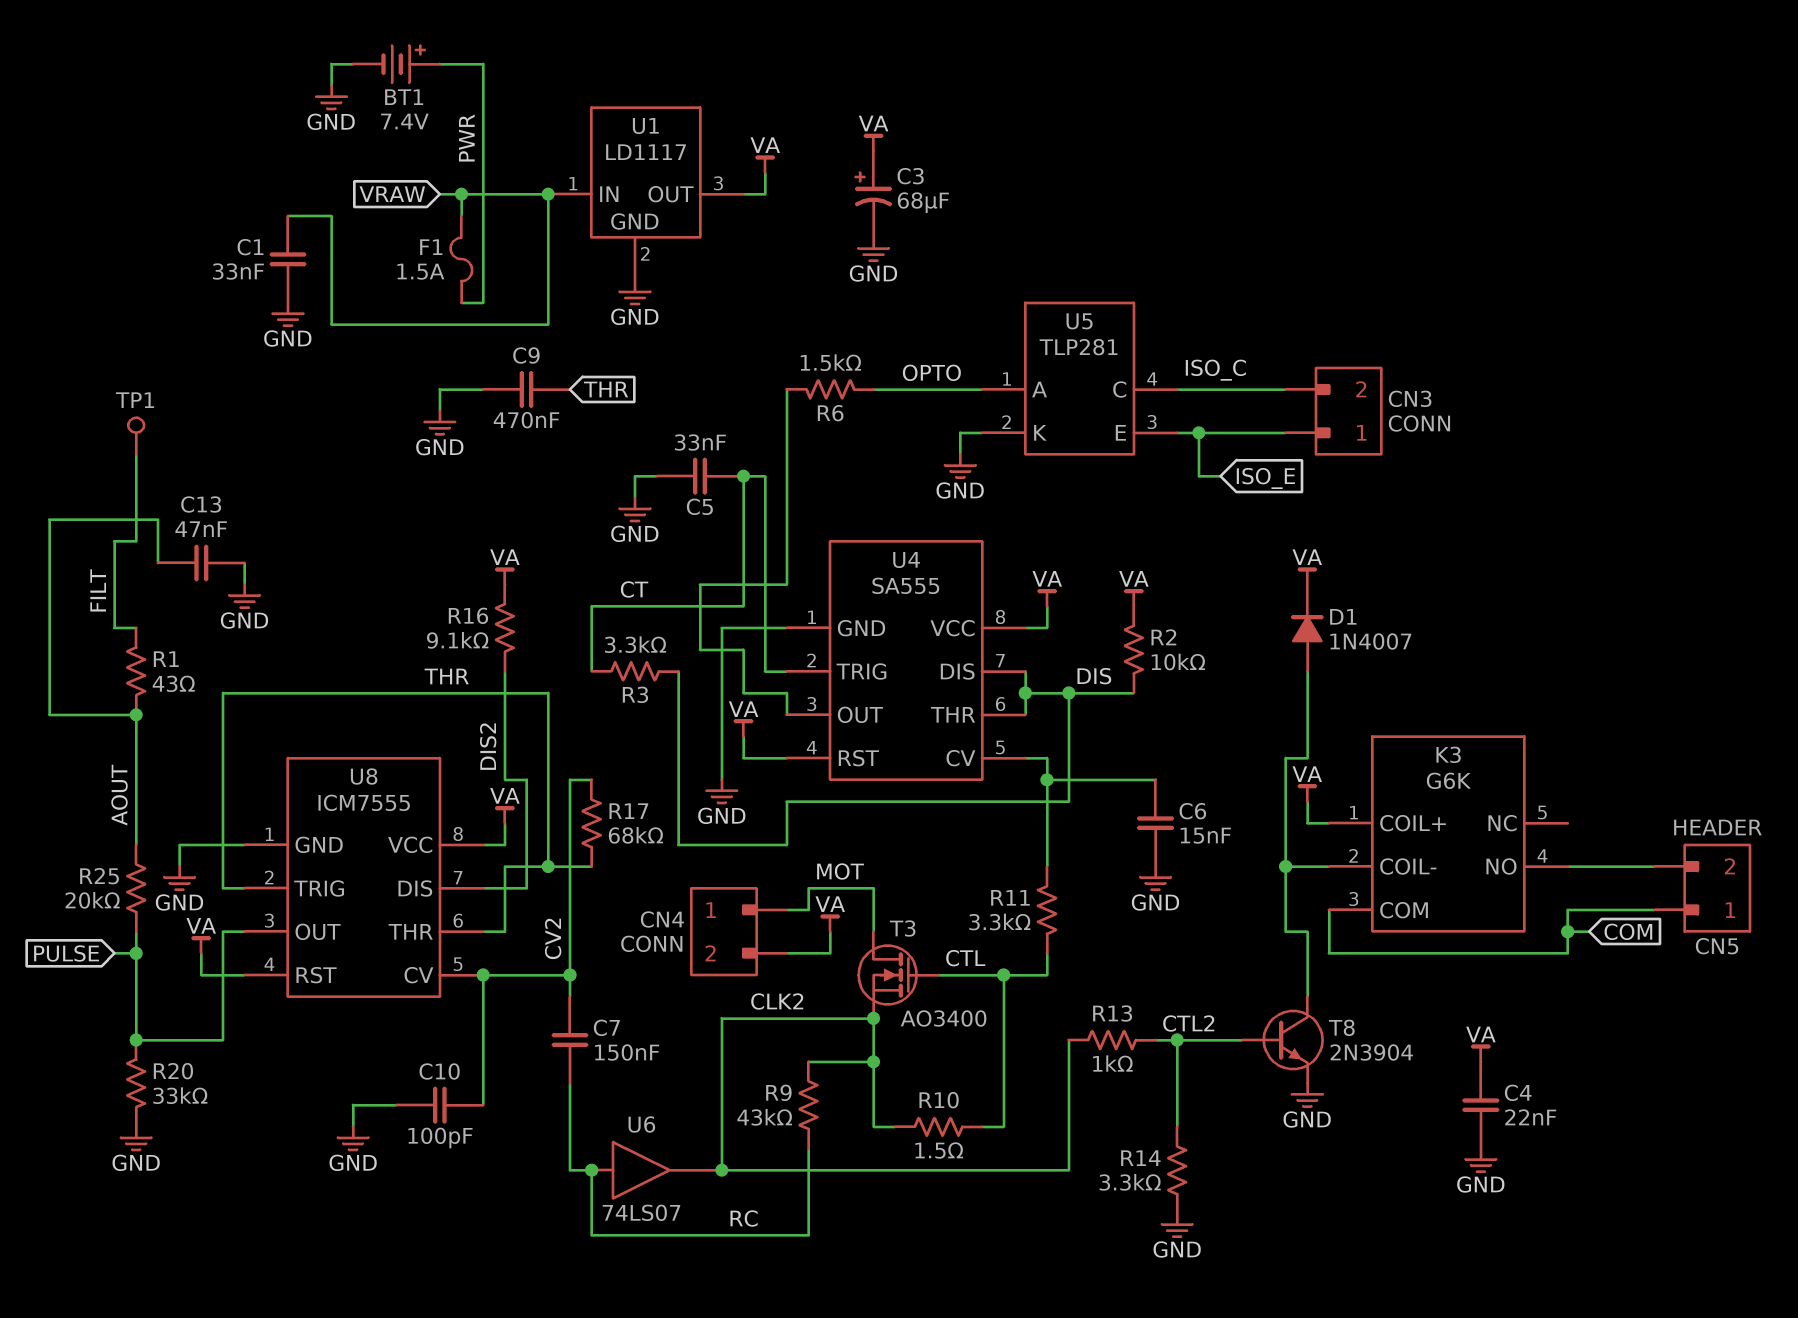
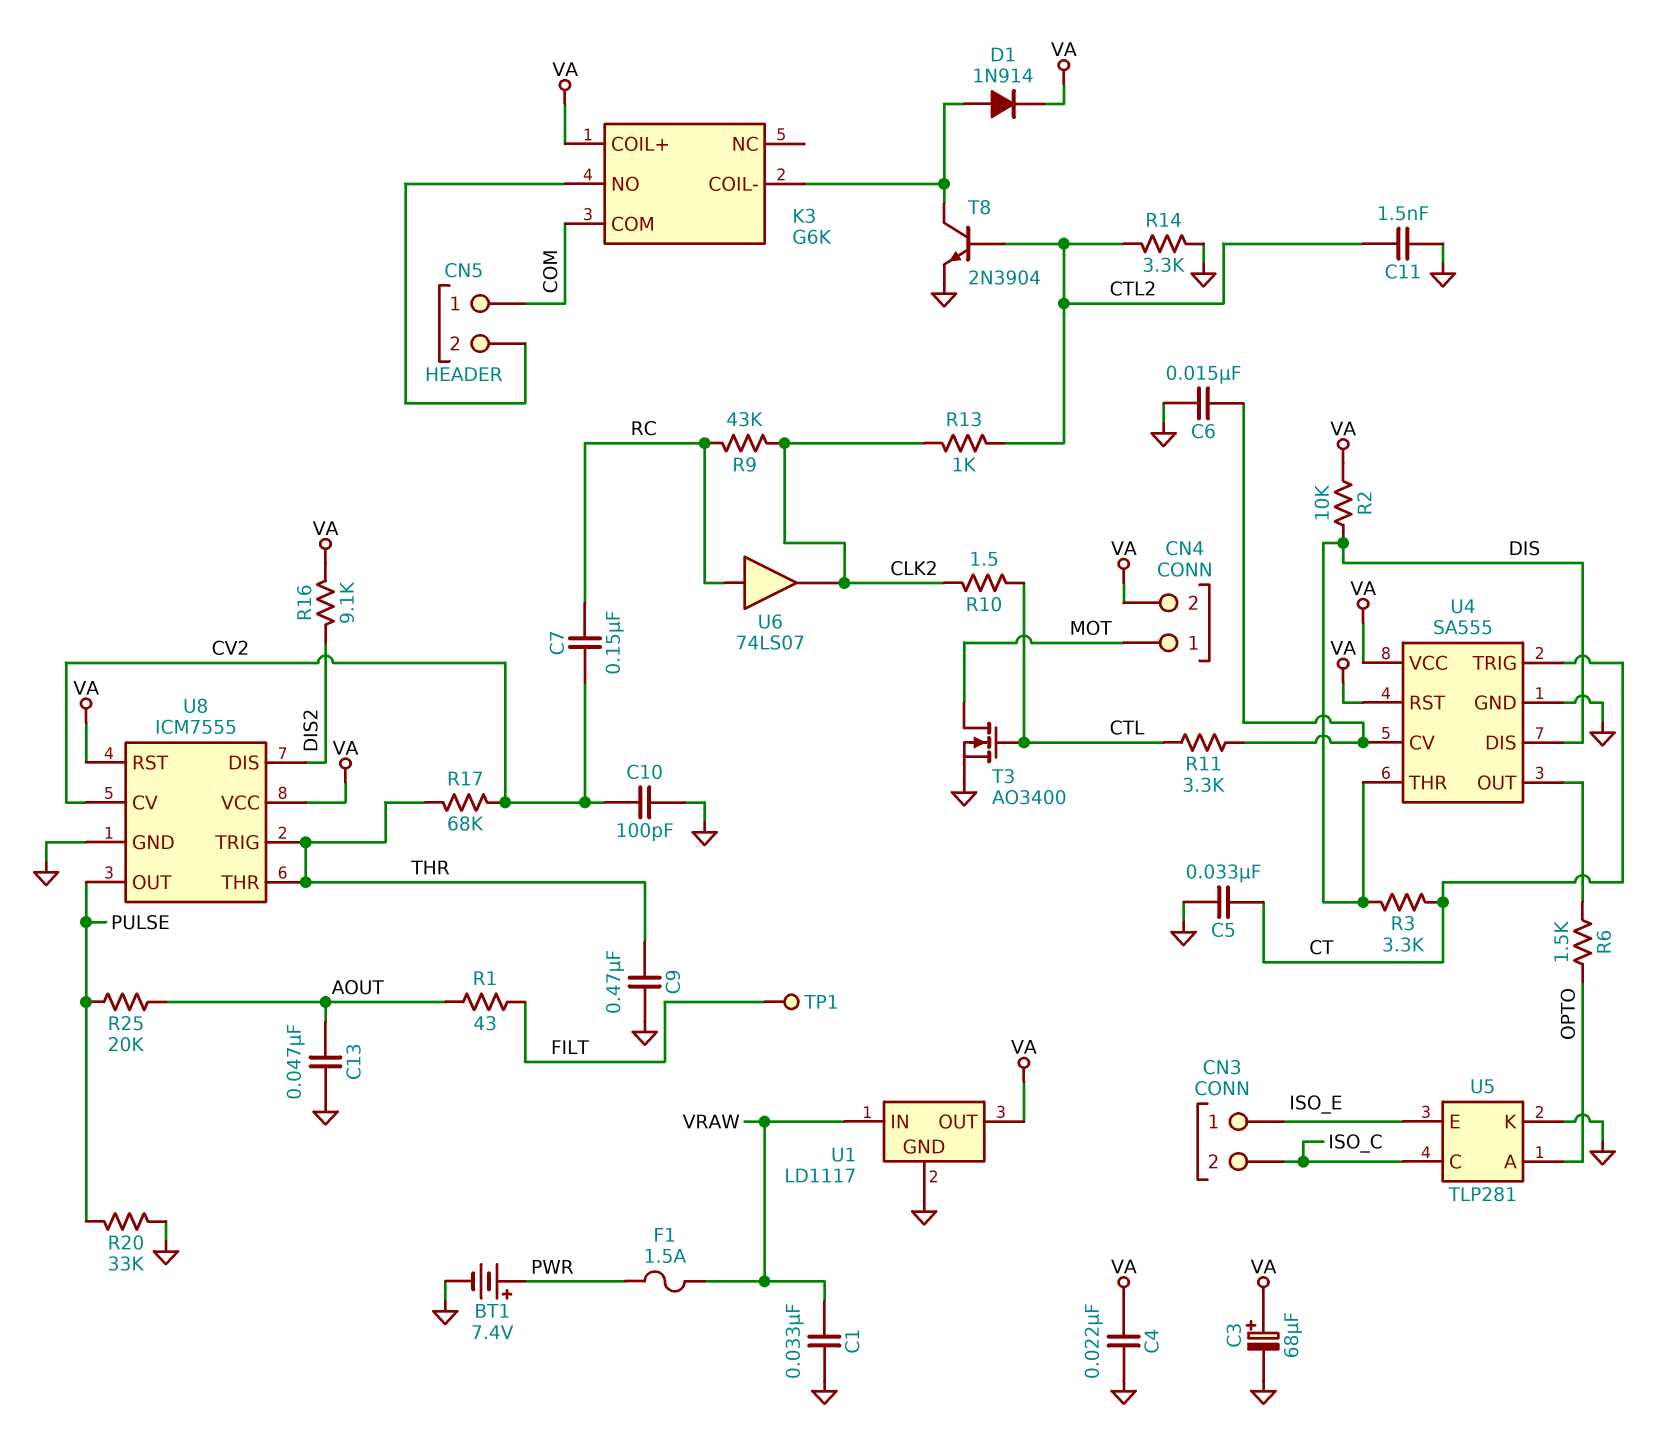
C11: none -> 1.5nF (CTL2, GND)
D1: diode 1N4007 (A K3/COIL-, K VA) -> diode 1N914 (A K3/COIL-, K VA)
T3: NMOS AO3400 (G CTL, D MOT, S CLK2) -> NMOS AO3400 (G CTL, D MOT, S GND)

